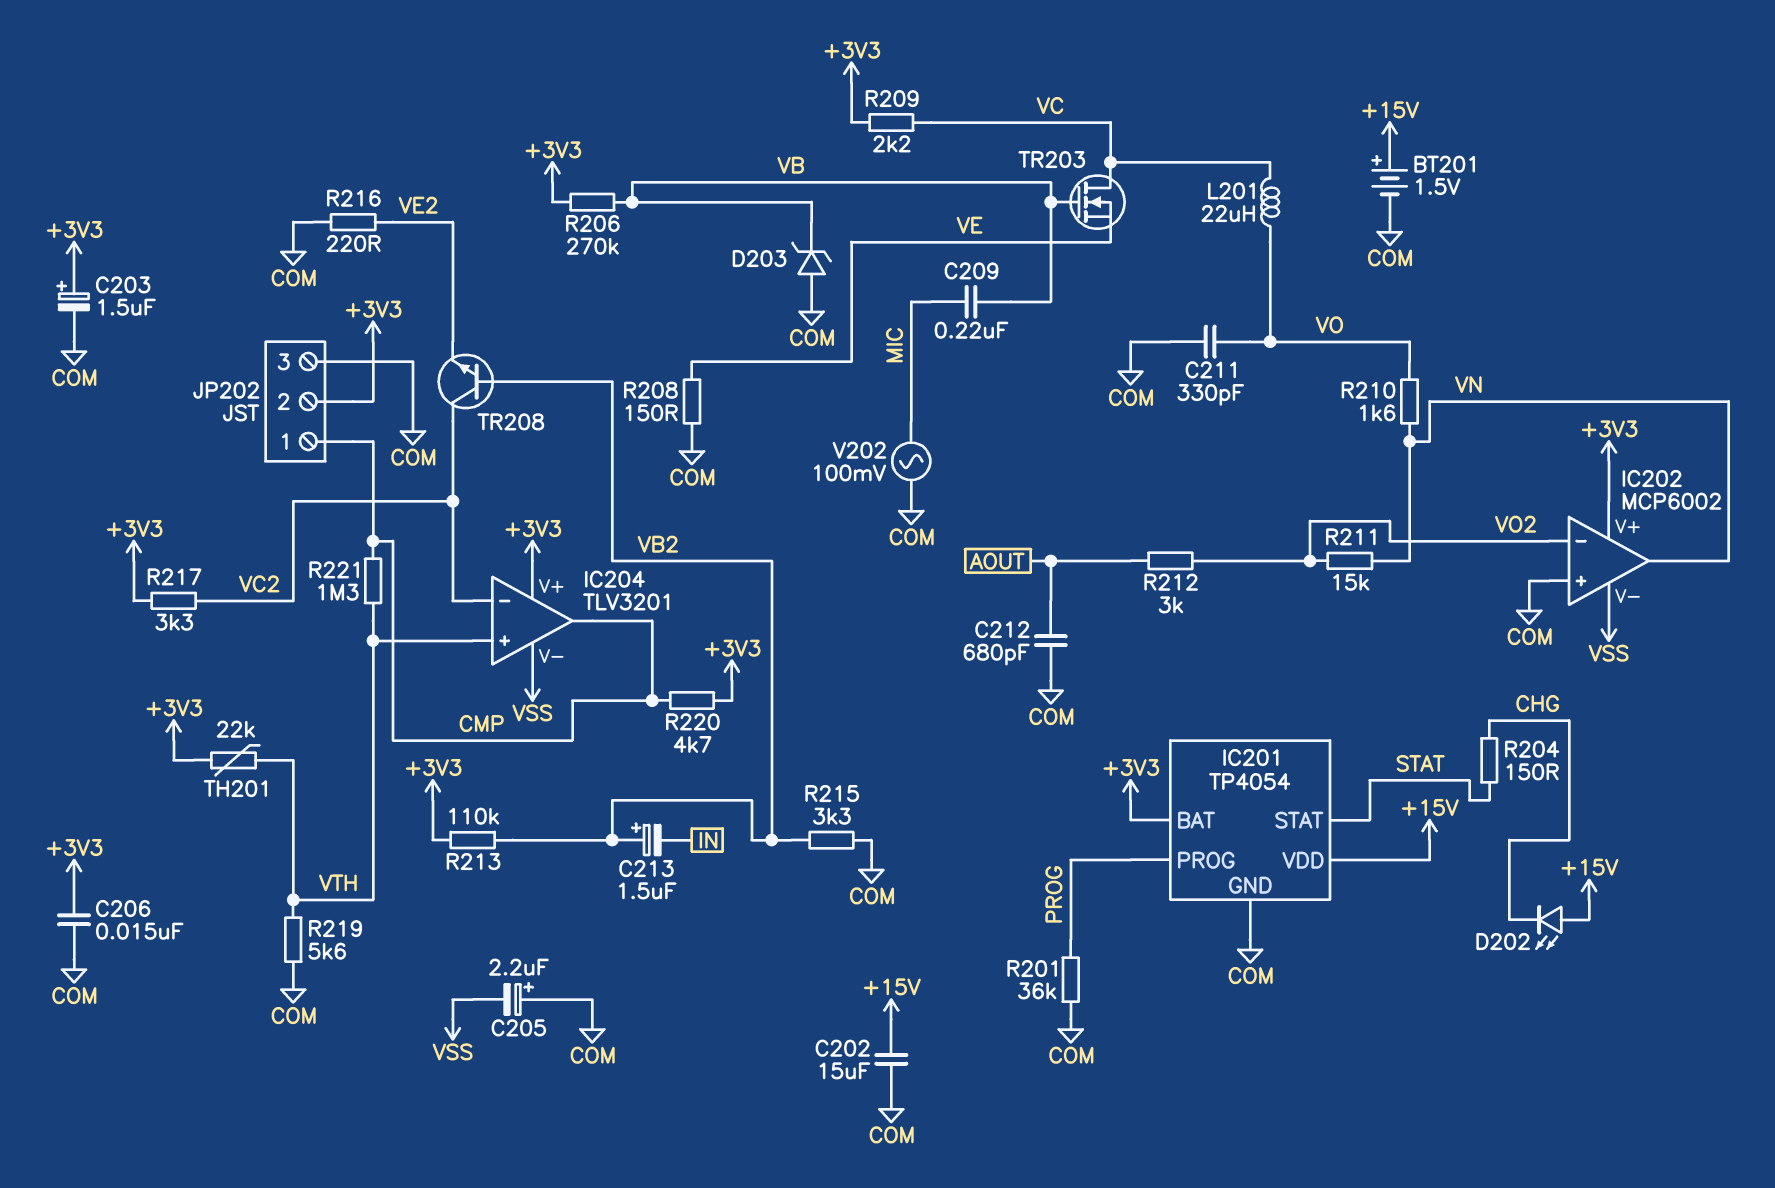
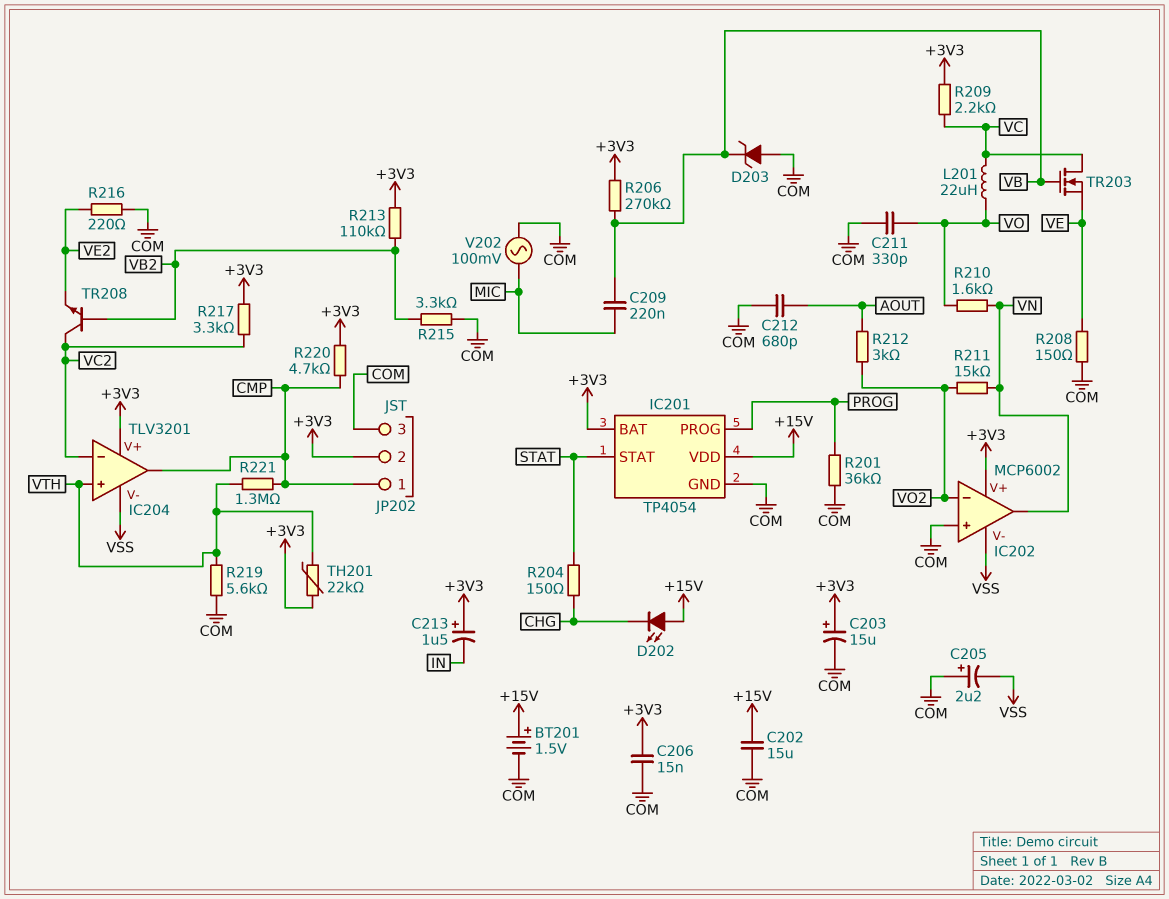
C203: 1.5uF (plus +3V3, minus COM) -> 15uF (plus +3V3, minus COM)
C213: 1.5uF (plus VB2, minus IN) -> 1.5uF (plus +3V3, minus IN)

